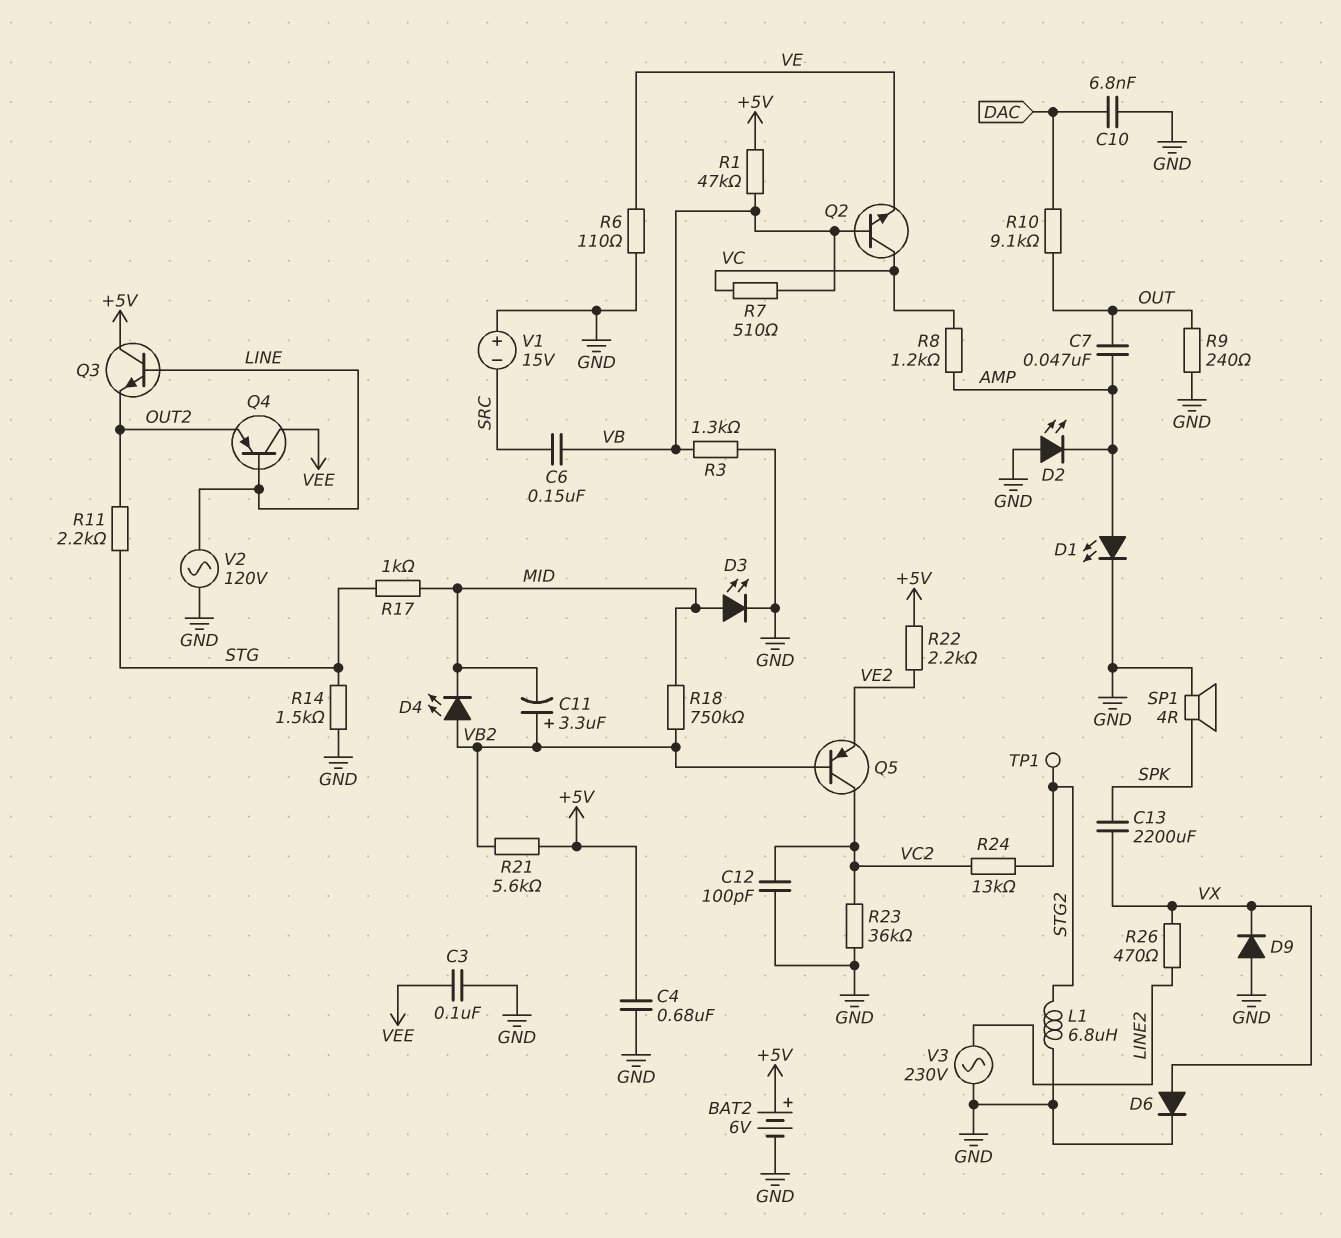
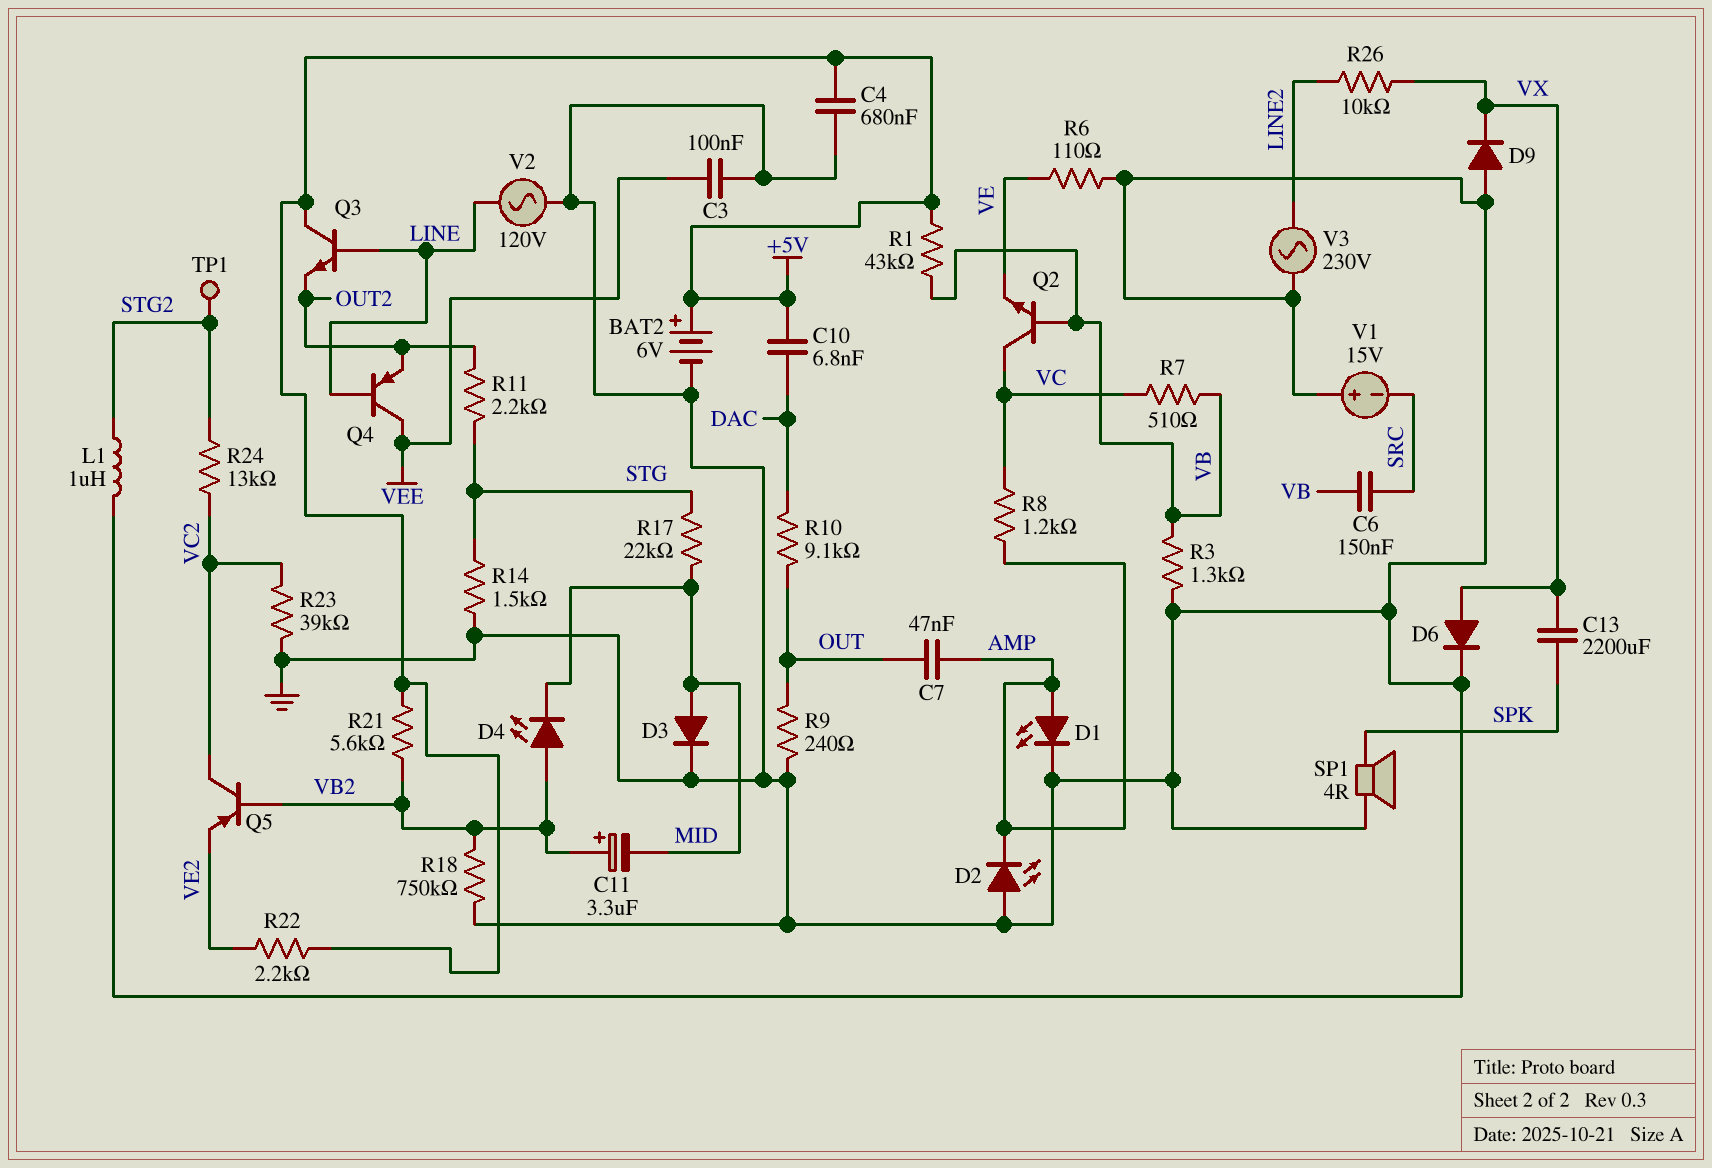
C10: 6.8nF (DAC, GND) -> 6.8nF (+5V, DAC)
C12: 100pF (GND, VC2) -> none
D3: LED (A MID, K GND) -> diode (A MID, K GND)
L1: 6.8uH (GND, STG2) -> 1uH (GND, STG2)
R1: 47k (+5V, VB) -> 43k (+5V, VB)
R17: 1k (MID, STG) -> 22k (MID, STG)
R18: 750k (MID, VB2) -> 750k (GND, VB2)
R23: 36k (GND, VC2) -> 39k (GND, VC2)
R26: 470 (LINE2, VX) -> 10k (LINE2, VX)

